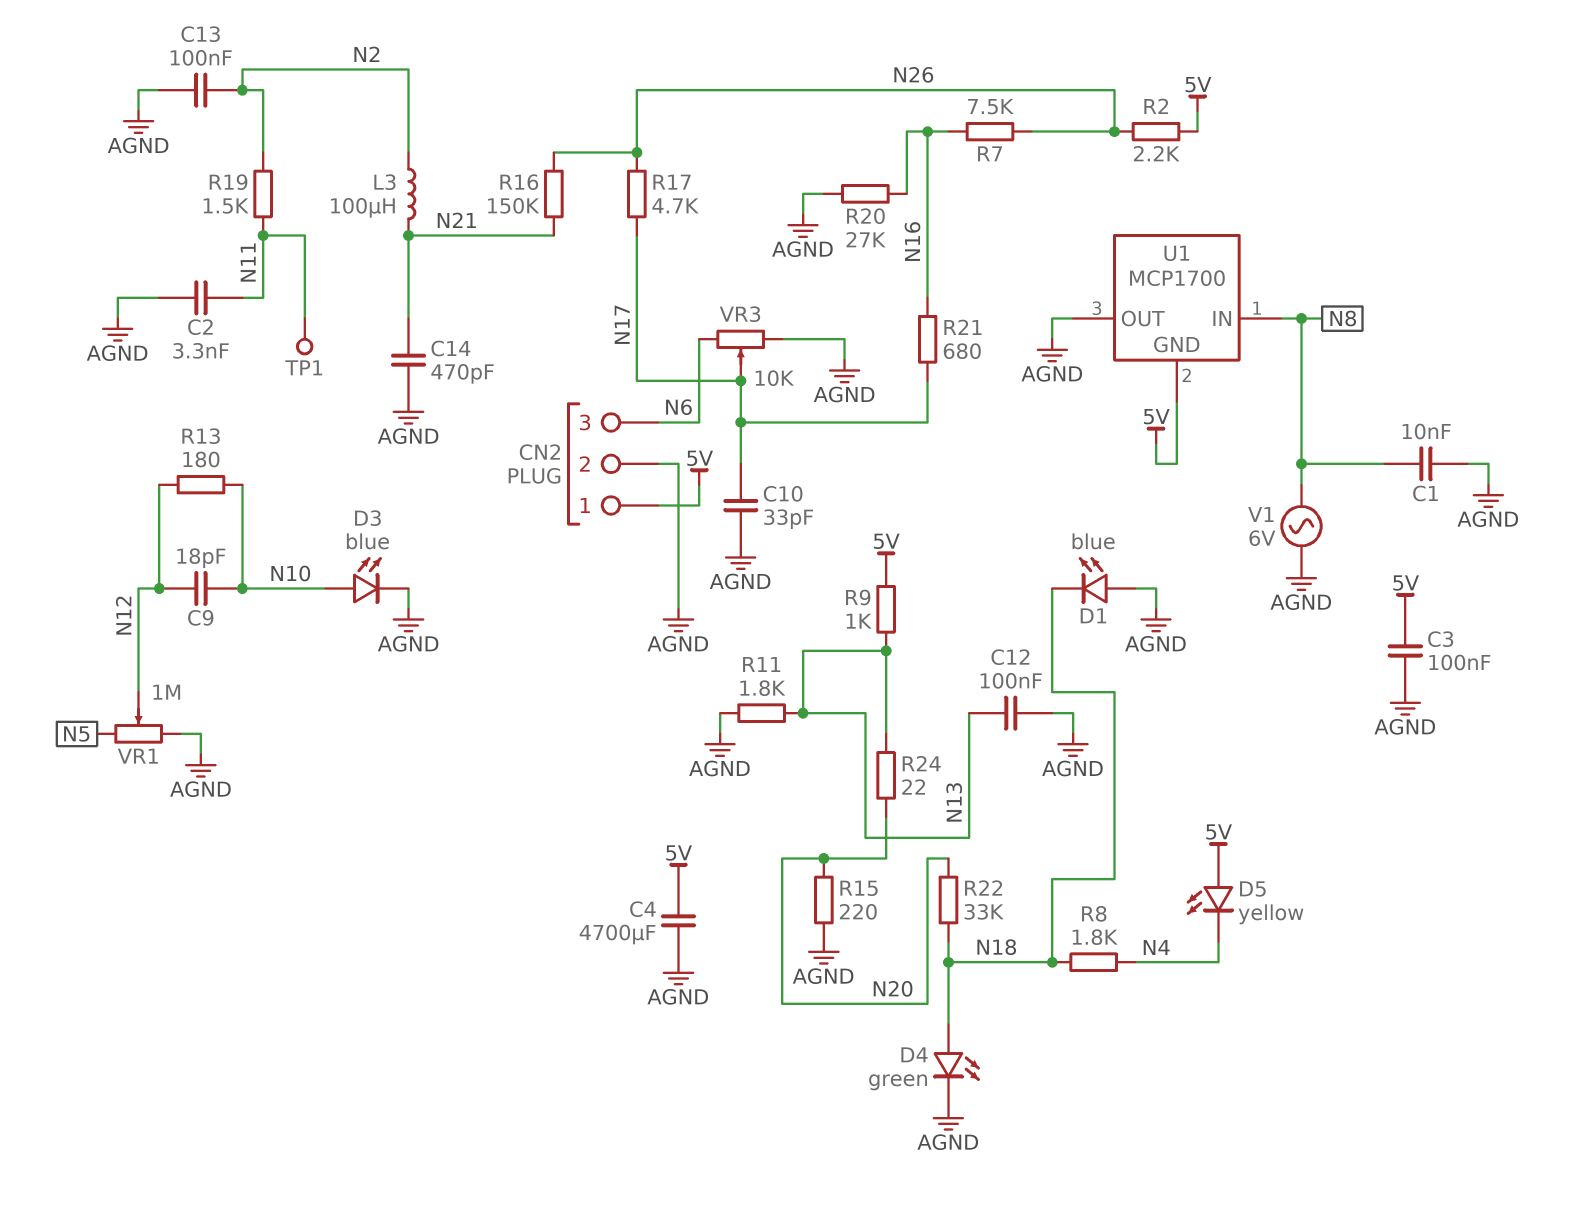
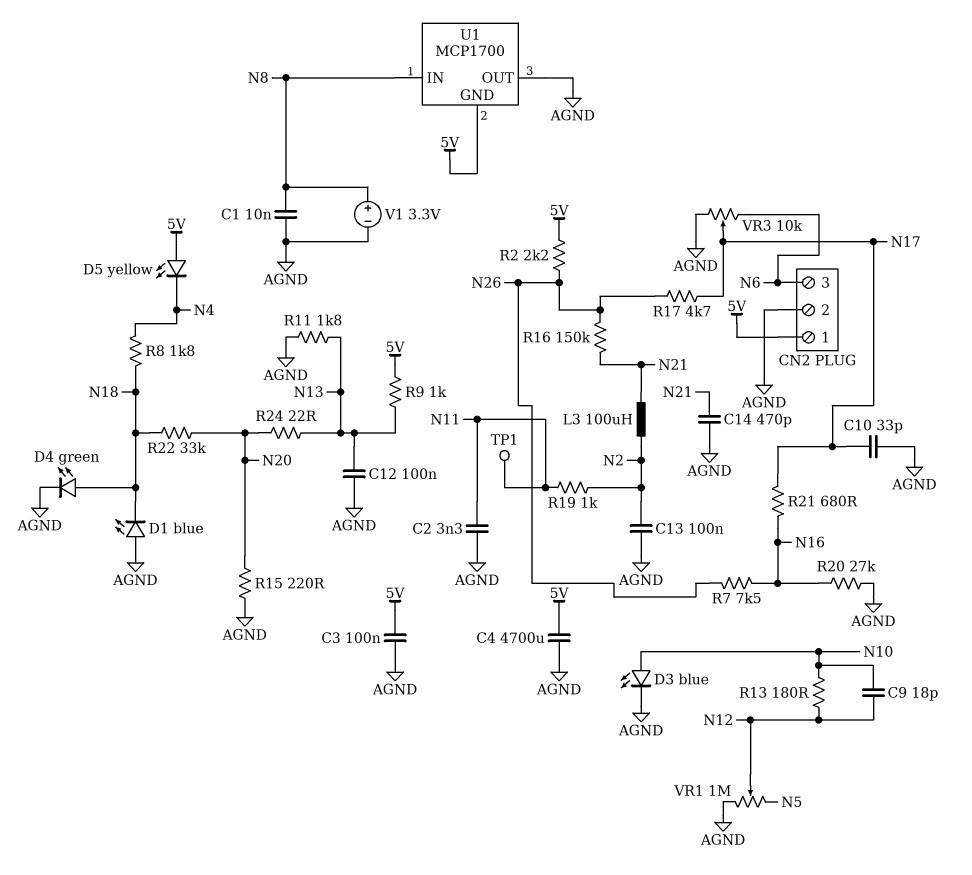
R19: 1.5k (N2, N11) -> 1k (N2, N11)
V1: AC 6V (AGND, N8) -> 3.3V (plus N8, minus AGND)

